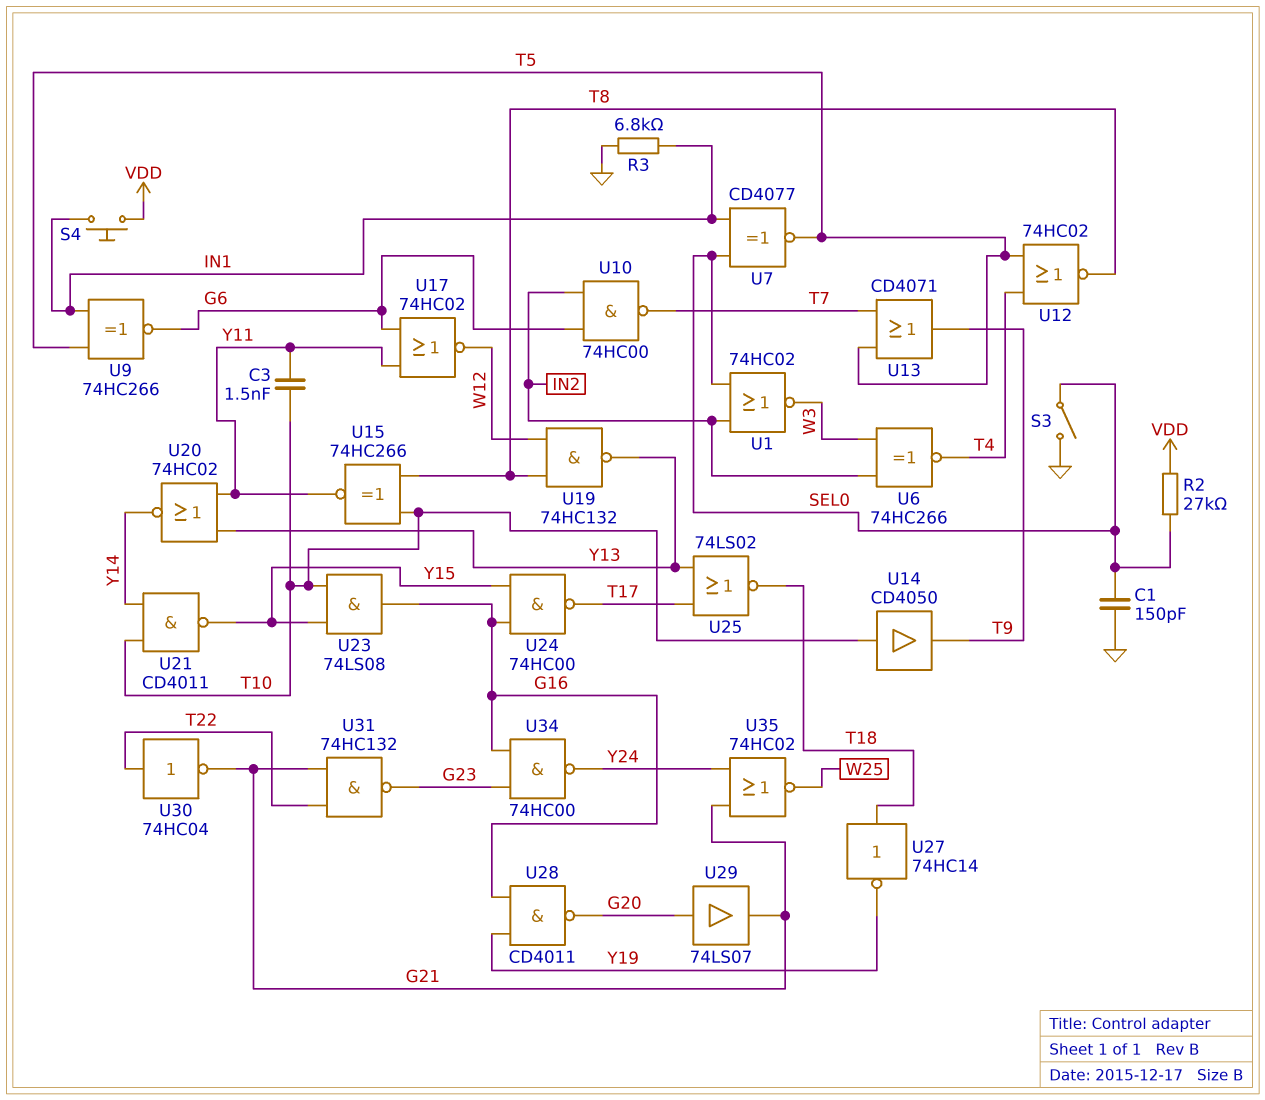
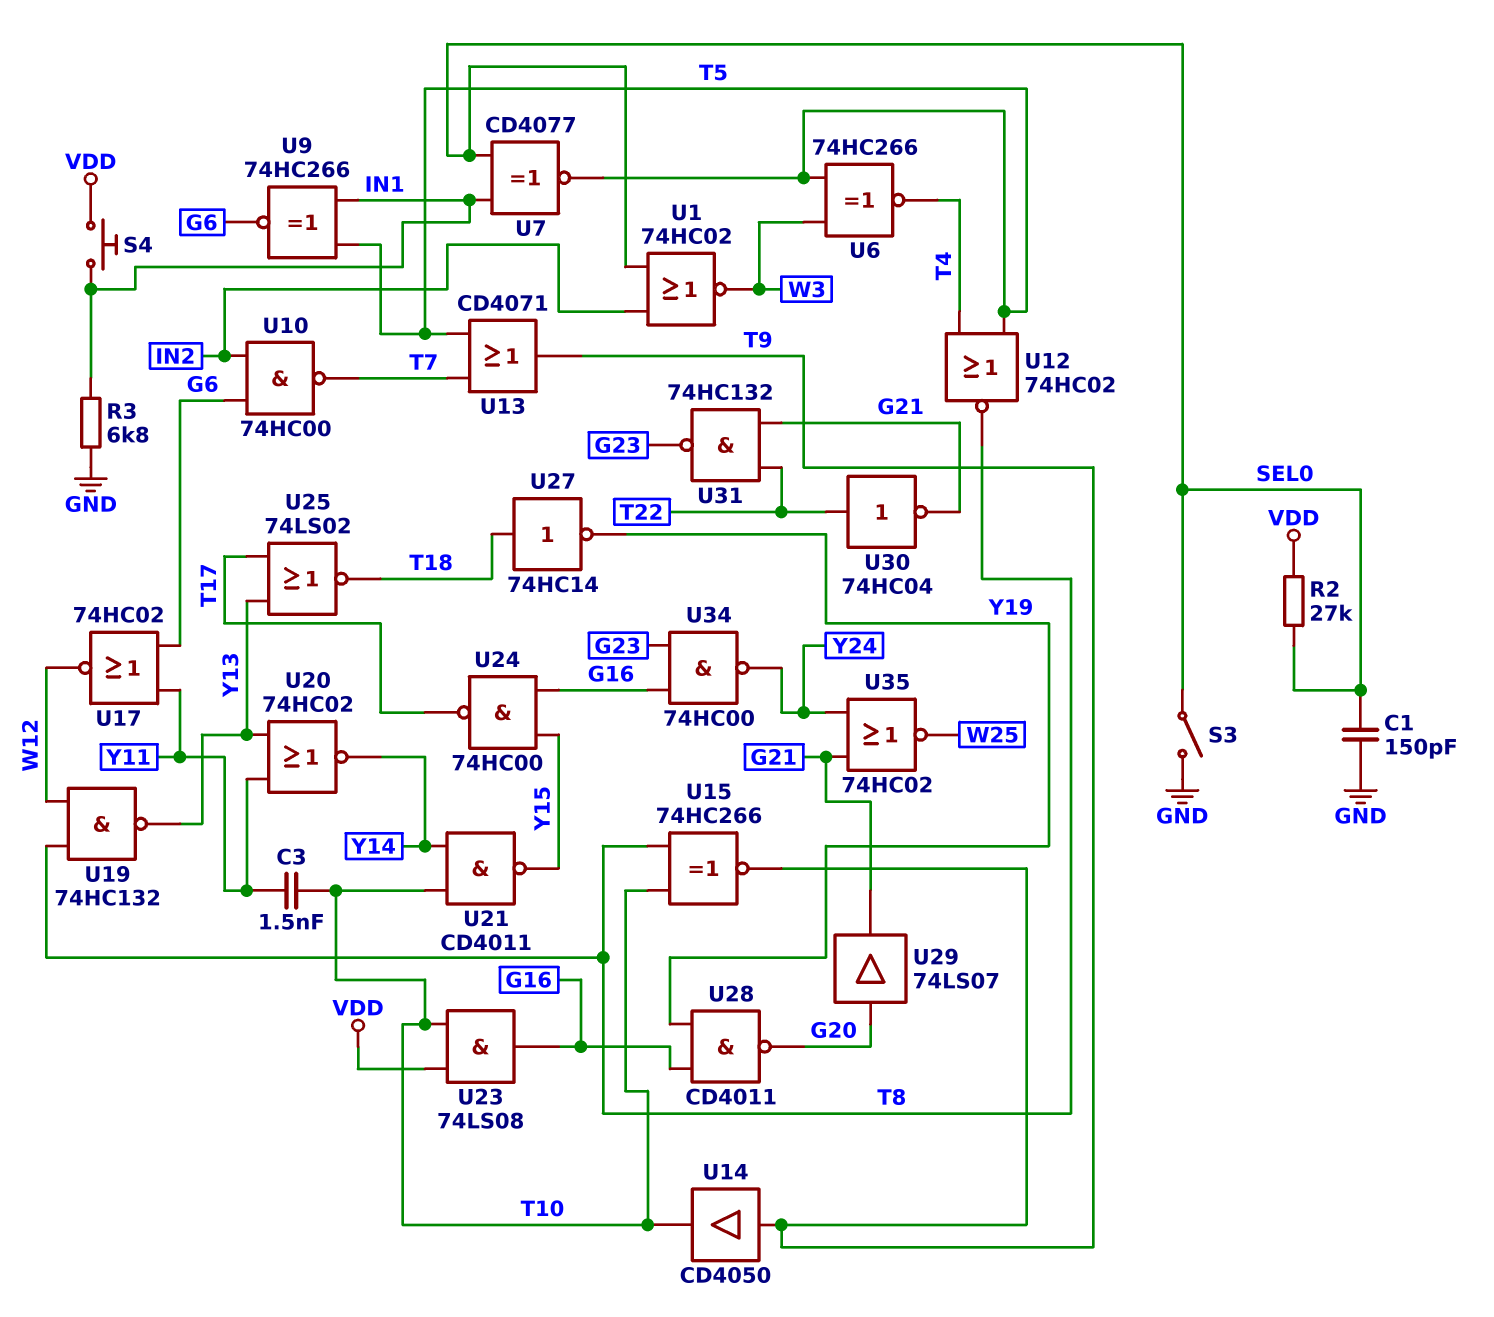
U6: XNOR 74HC266 (in IN2, in W3, out T4) -> XNOR 74HC266 (in T5, in W3, out T4)
U14: buffer CD4050 (in T10, out T9) -> buffer CD4050 (in T9, out T10)
U15: XNOR 74HC266 (in T8, in T10, out Y11) -> XNOR 74HC266 (in T8, in T10, out T9)
U23: AND 74LS08 (in T10, in Y15, out G16) -> AND 74LS08 (in T10, in VDD, out G16)

